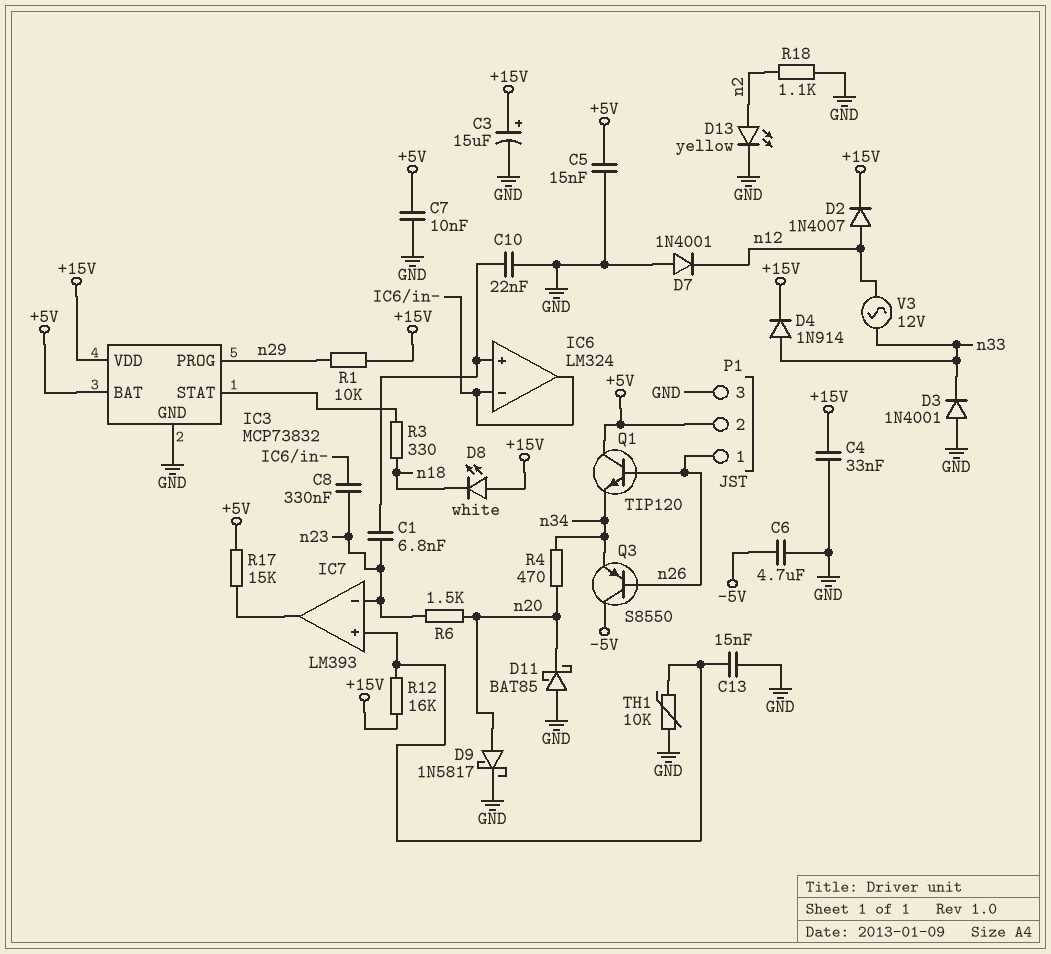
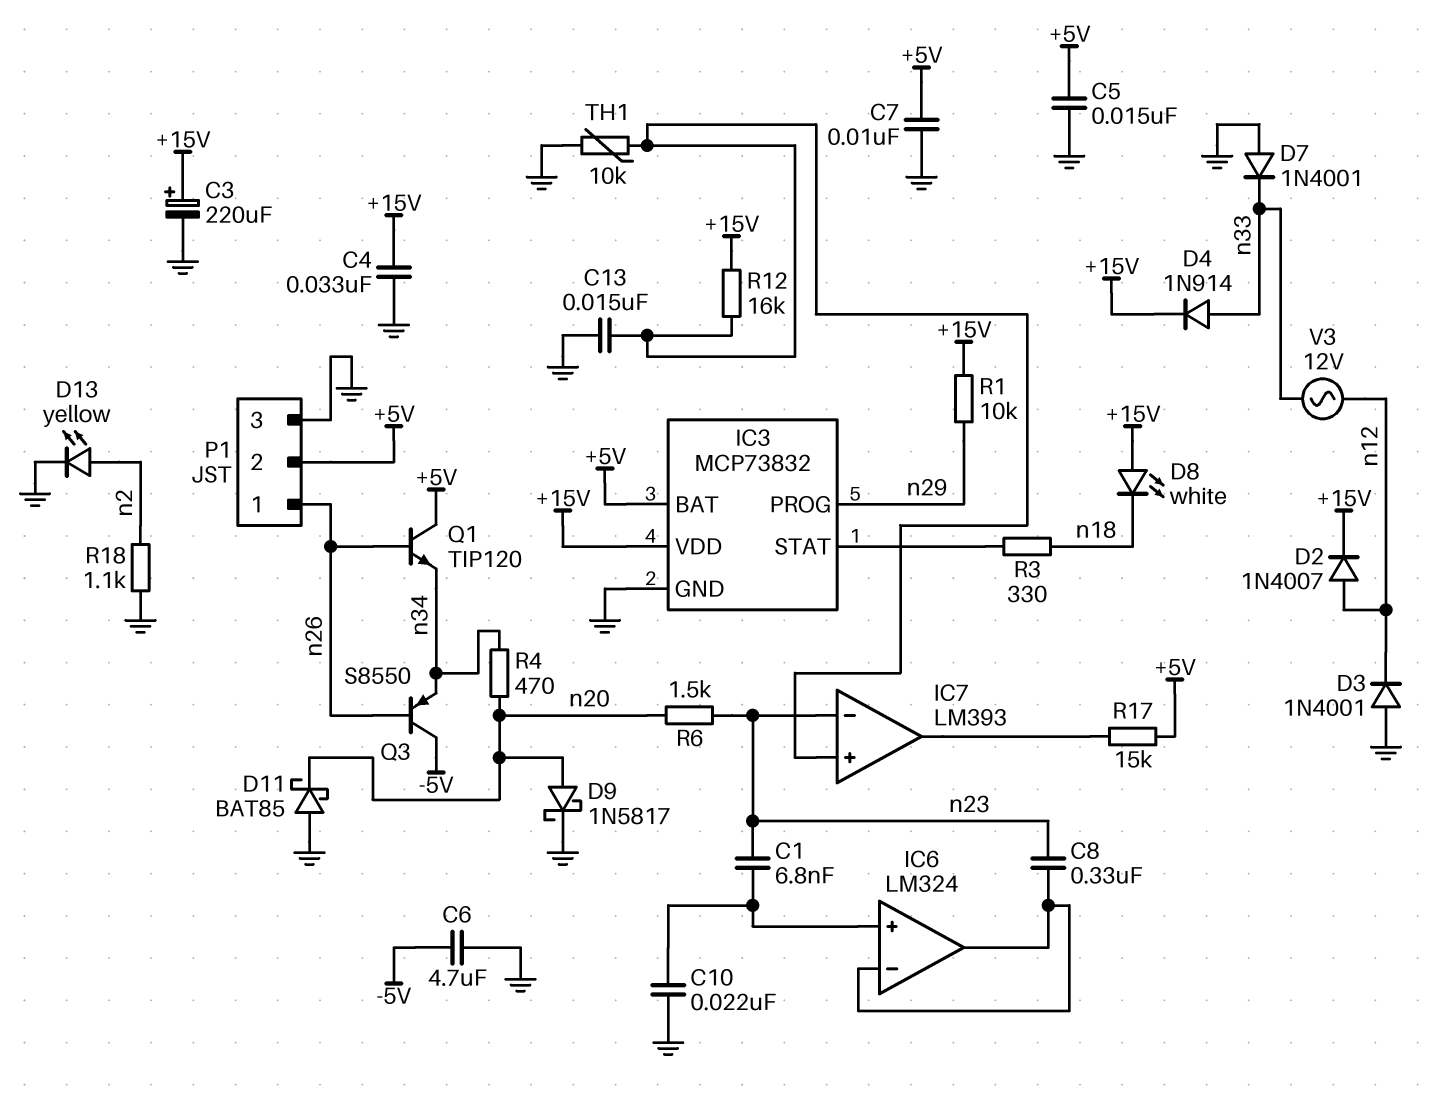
C3: 15uF (plus +15V, minus GND) -> 220uF (plus +15V, minus GND)
D3: diode 1N4001 (A GND, K n33) -> diode 1N4001 (A GND, K n12)
D7: diode 1N4001 (A GND, K n12) -> diode 1N4001 (A GND, K n33)

